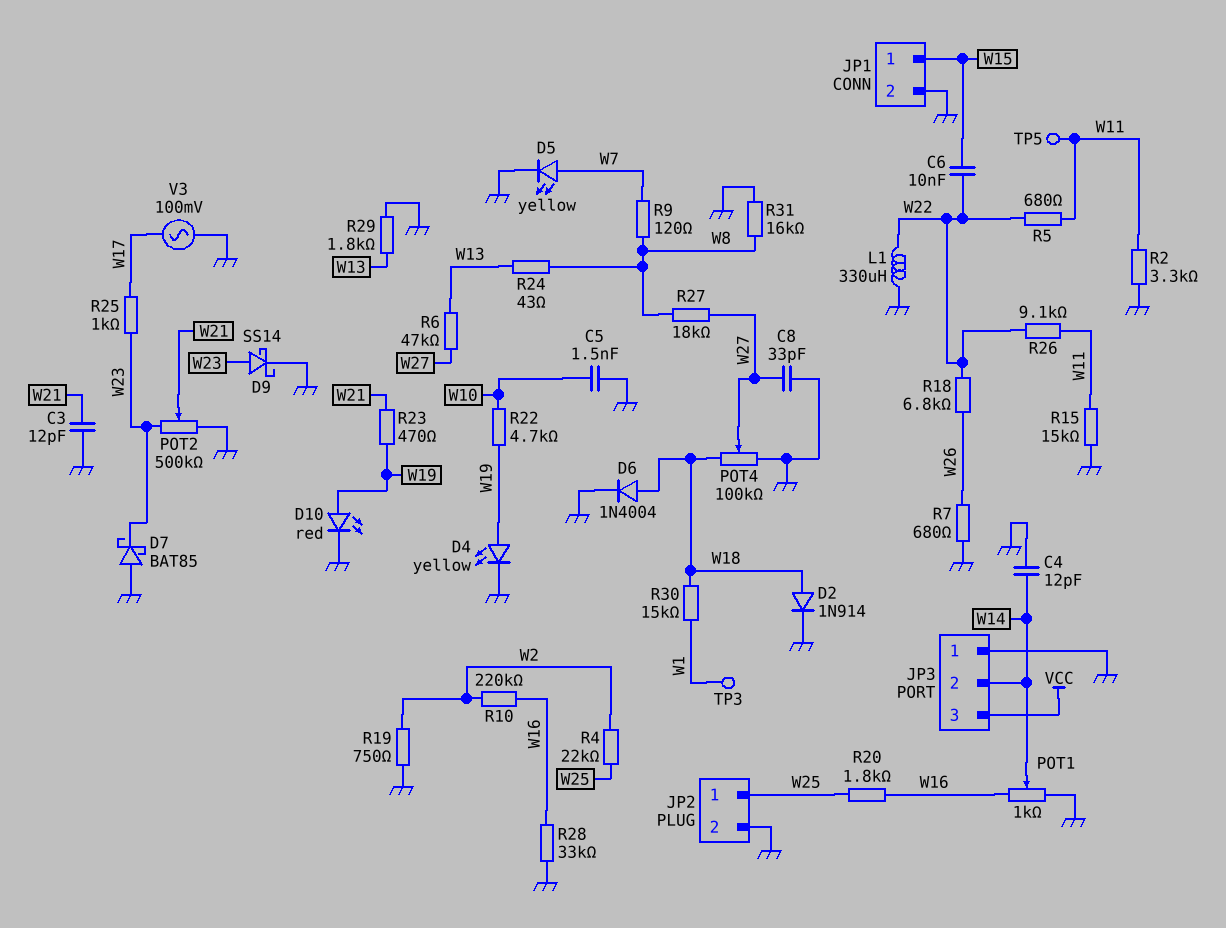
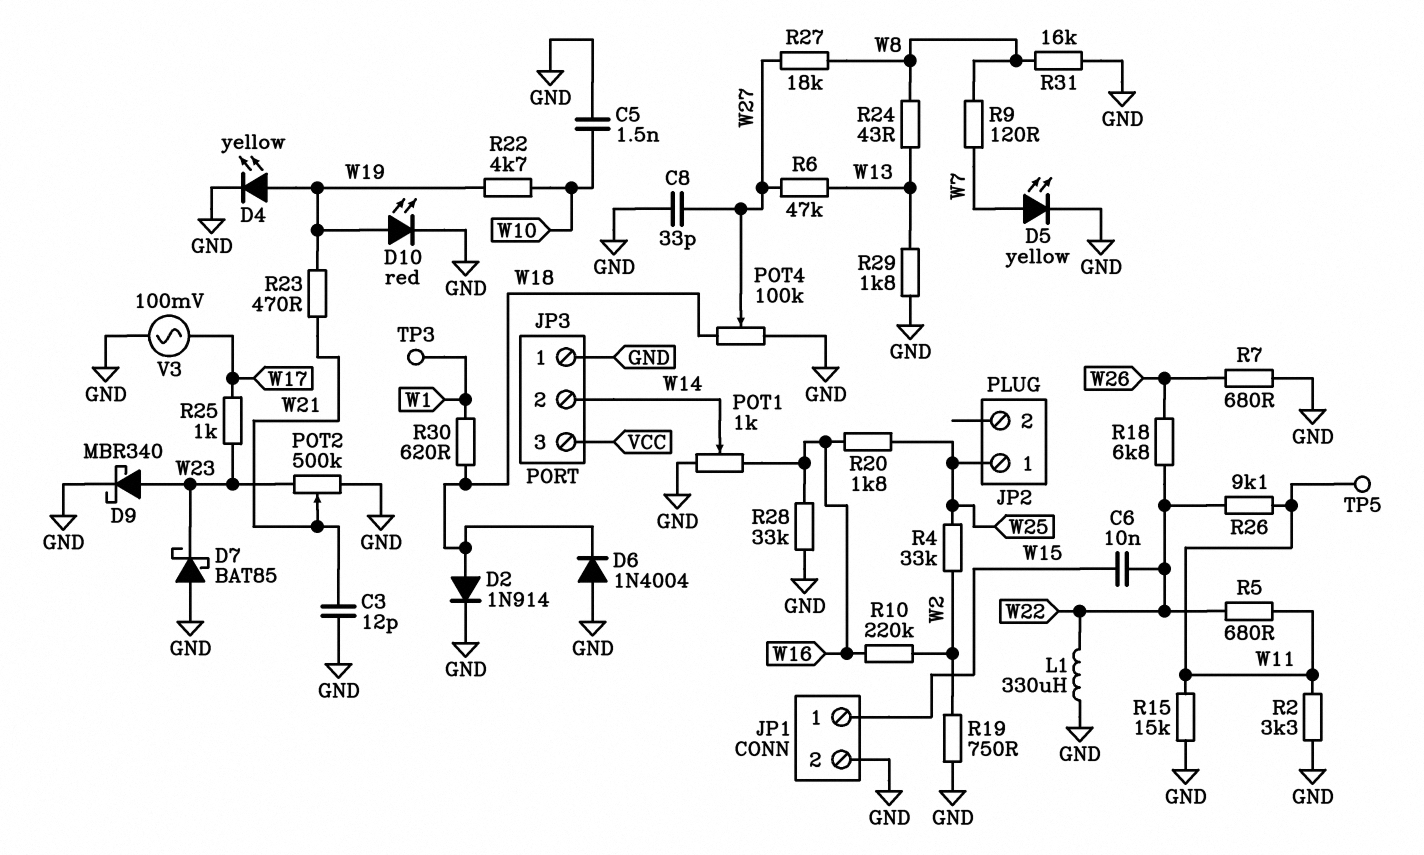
C4: 12pF (GND, W14) -> none
D6: diode 1N4004 (A W18, K GND) -> diode 1N4004 (A GND, K W18)
D9: schottky SS14 (A W23, K GND) -> schottky MBR340 (A W23, K GND)
JP2 pin 2: GND -> none
R4: 22k (W2, W25) -> 33k (W2, W25)
R30: 15k (W1, W18) -> 620 (W1, W18)

